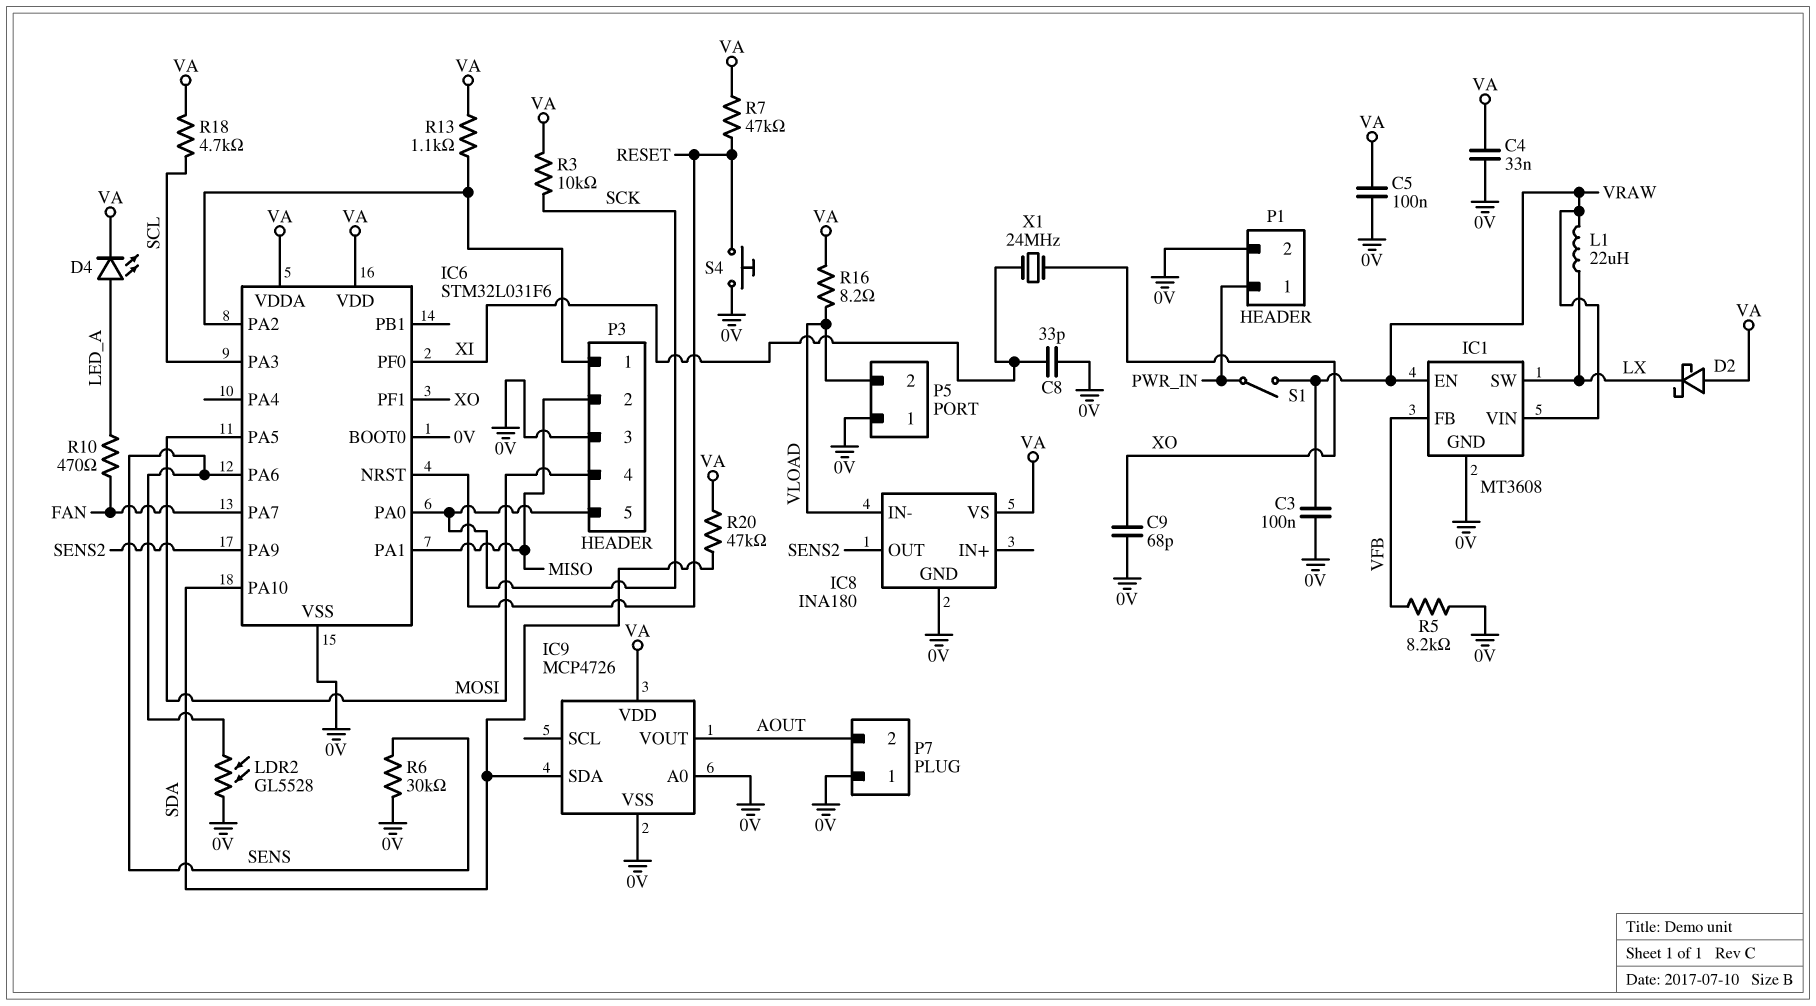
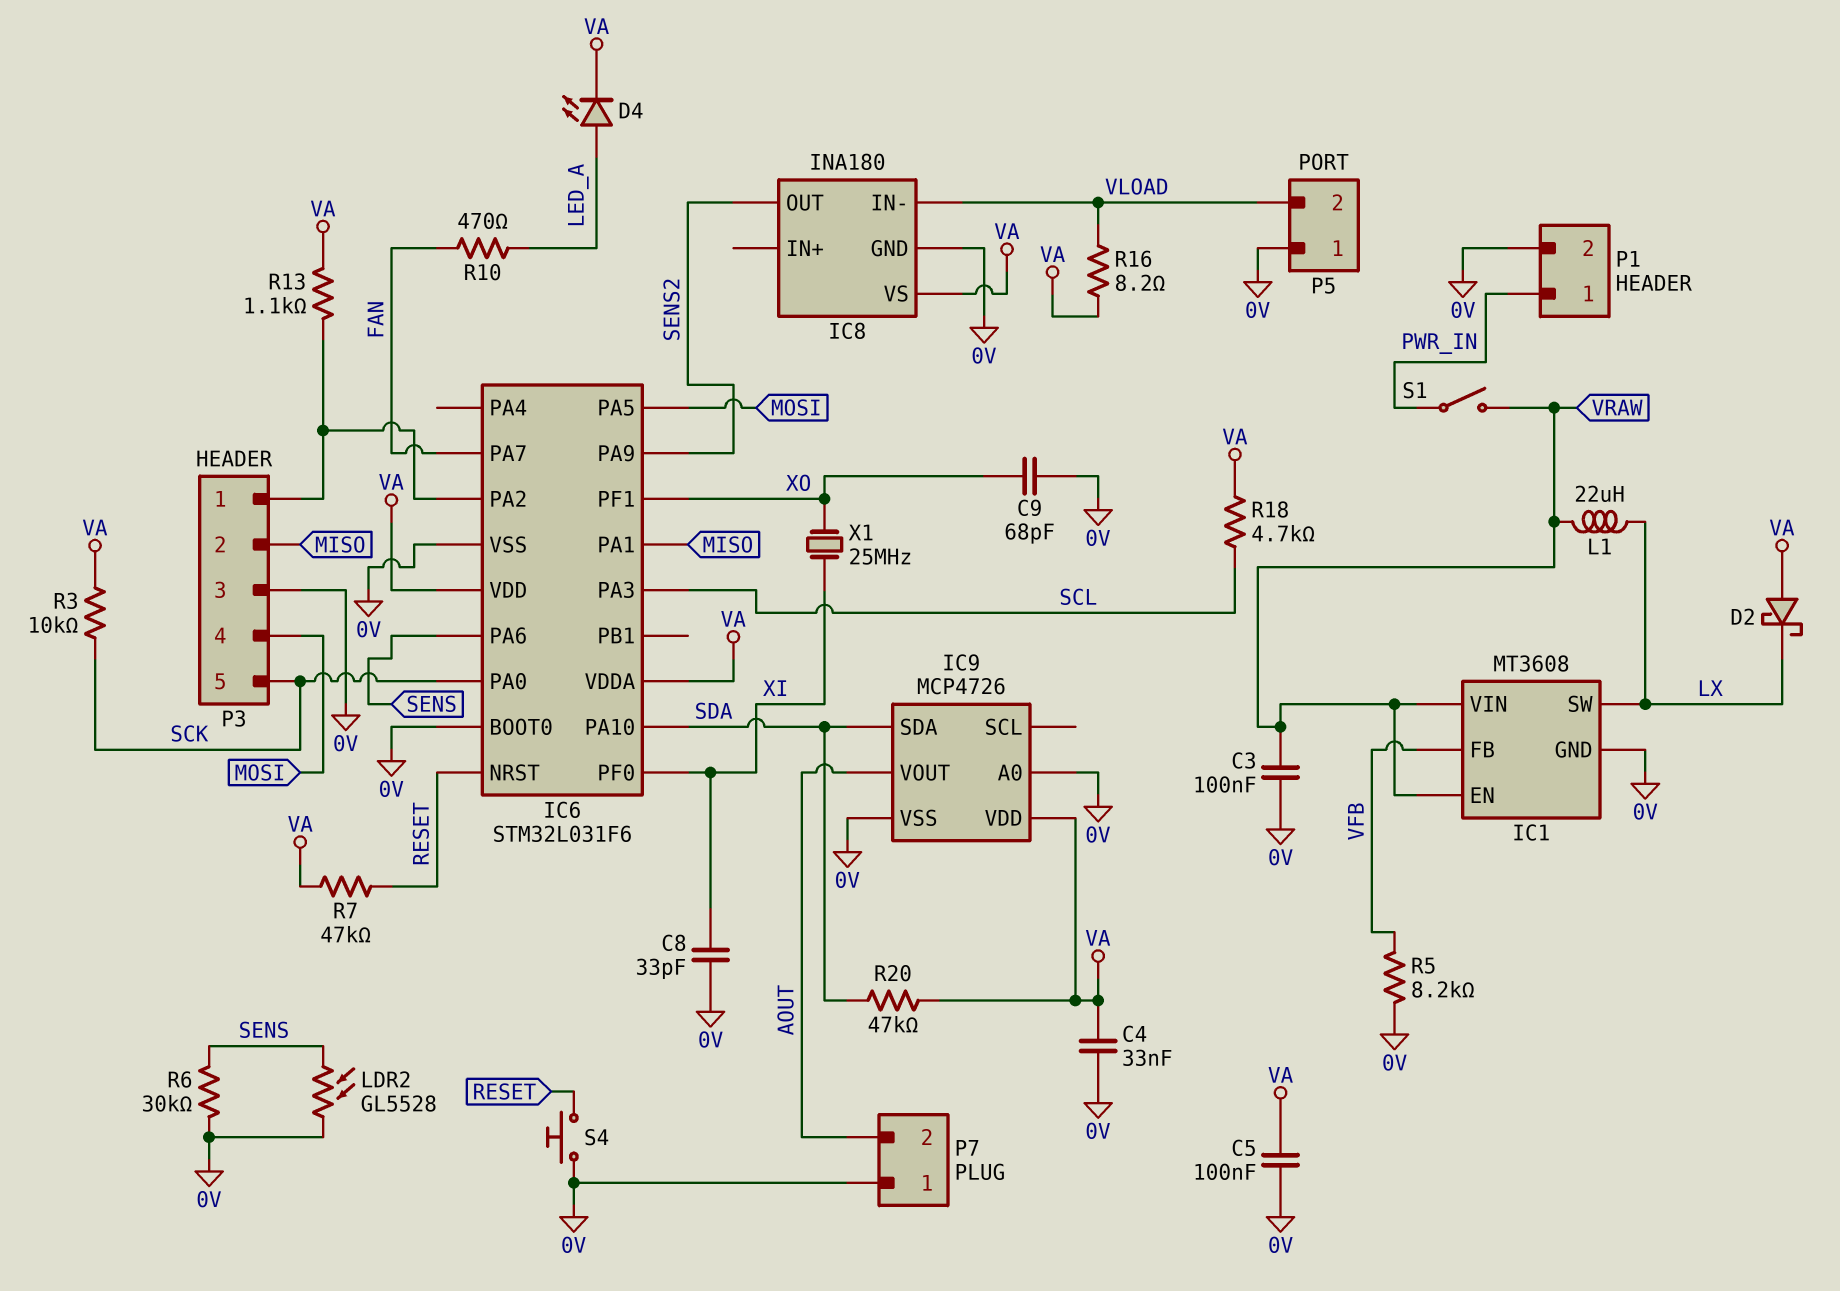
X1: 24MHz (XI, XO) -> 25MHz (XI, XO)

